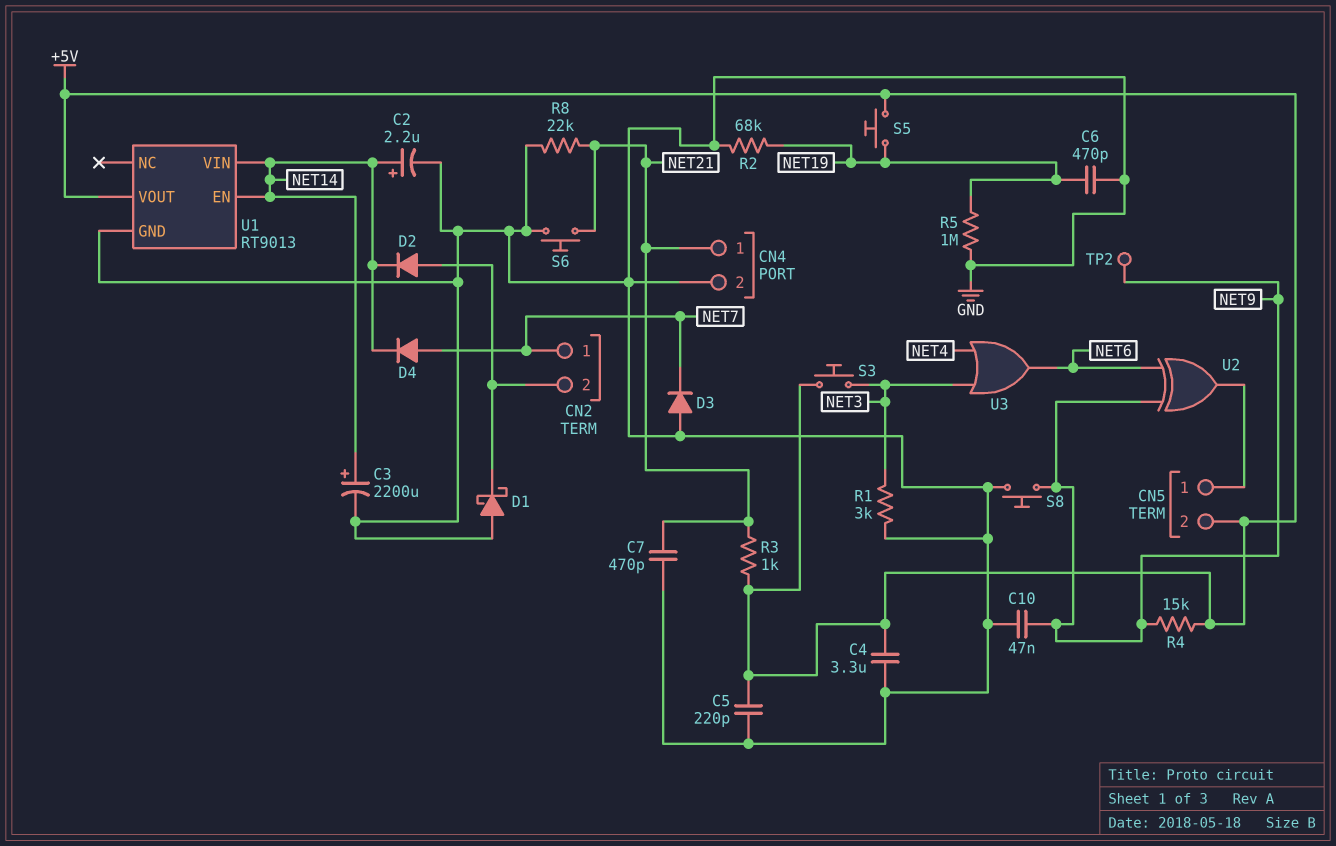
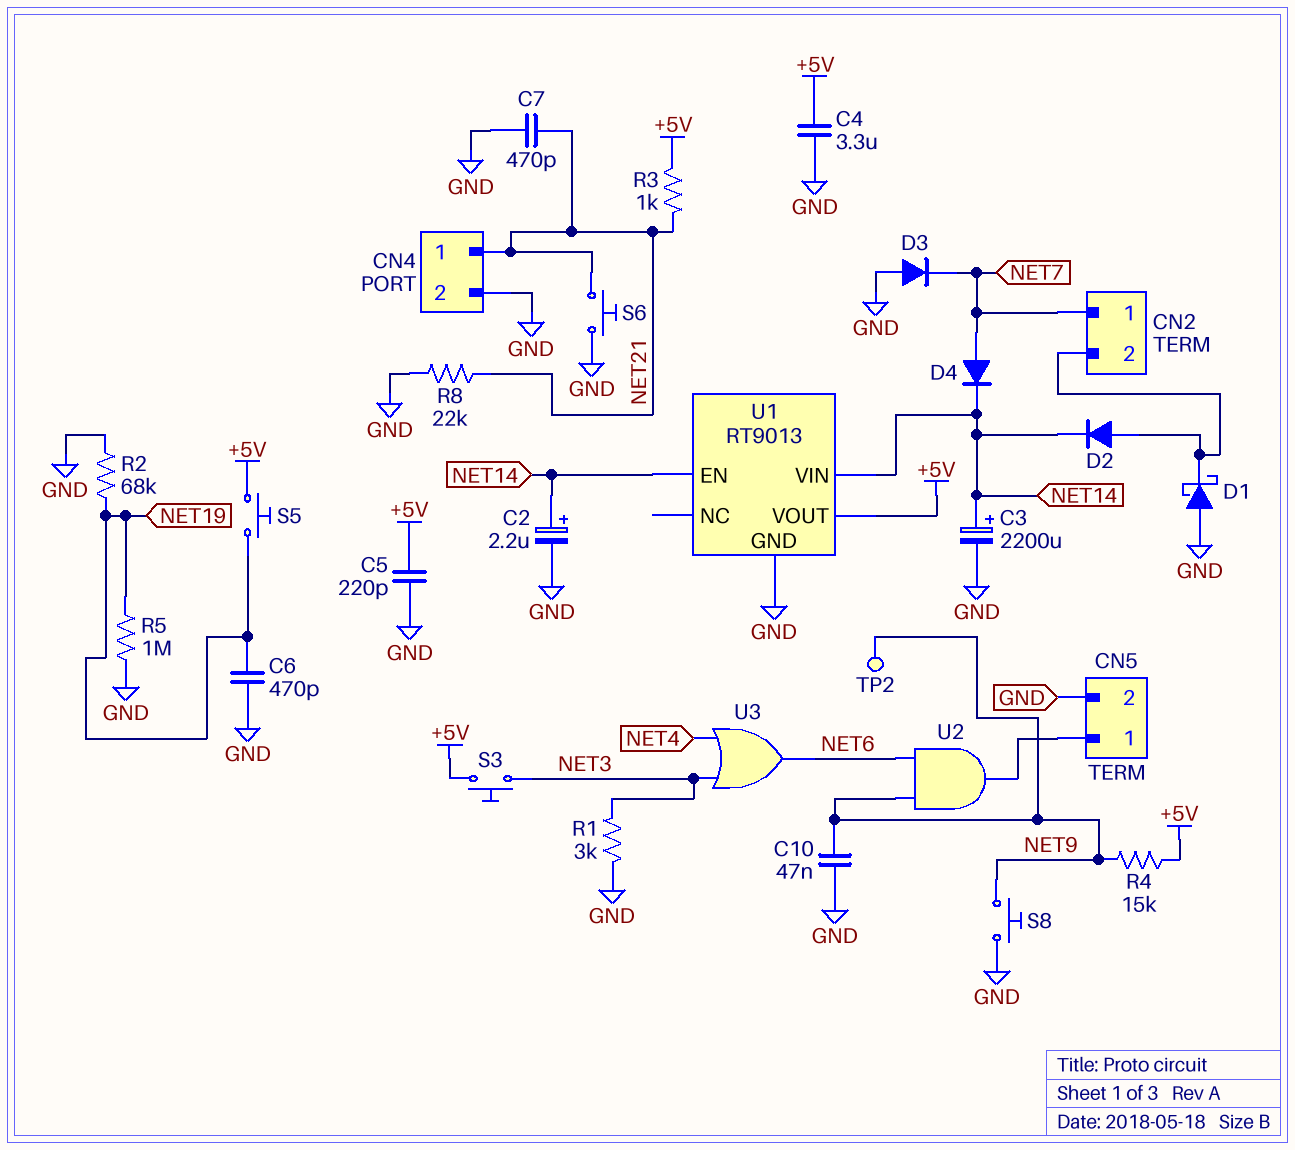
CN5 pin 2: +5V -> GND
U2: XOR (in NET6, in NET9, out CN5/1) -> AND (in NET6, in NET9, out CN5/1)

